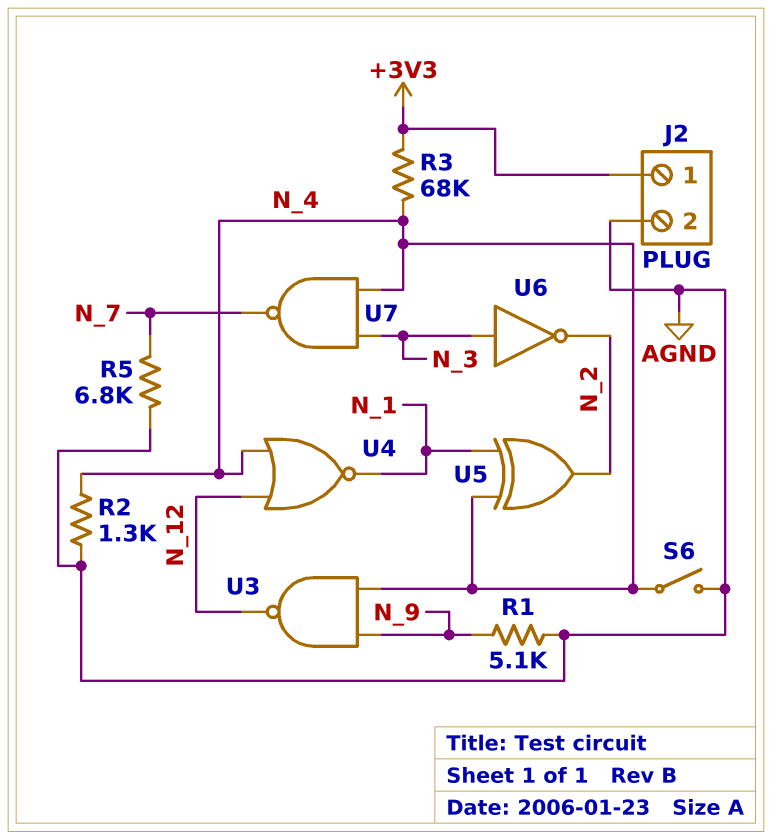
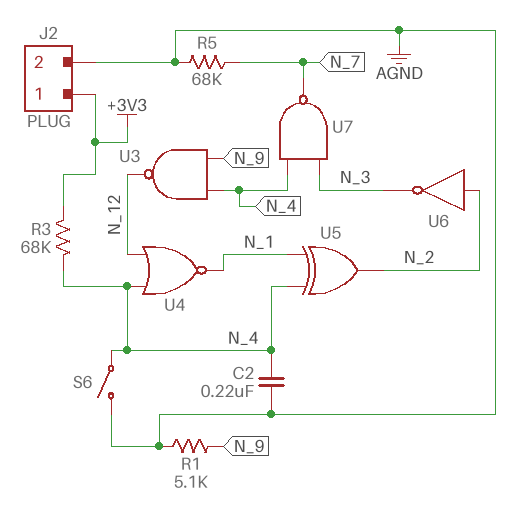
C2: none -> 220nF (AGND, N_4)
R2: 1.3k (AGND, N_4) -> none
R5: 6.8k (AGND, N_7) -> 68k (AGND, N_7)
U6: NOT (in N_3, out N_2) -> NOT (in N_2, out N_3)

